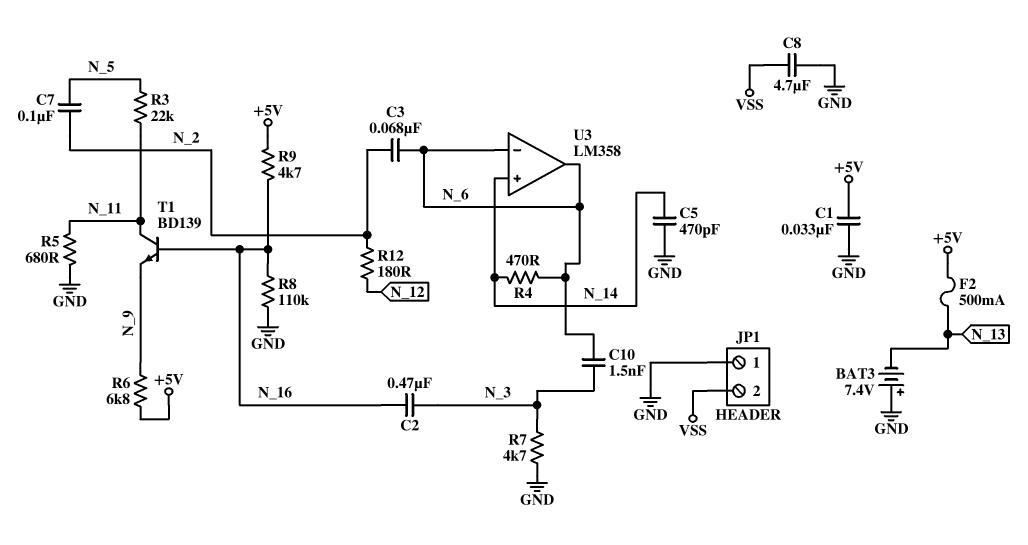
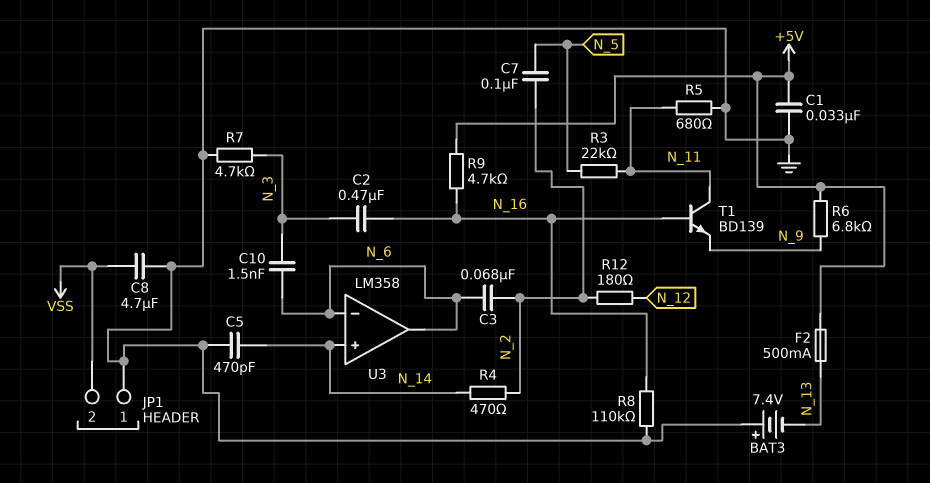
R4: 470 (N_6, N_14) -> 470 (N_2, N_14)

